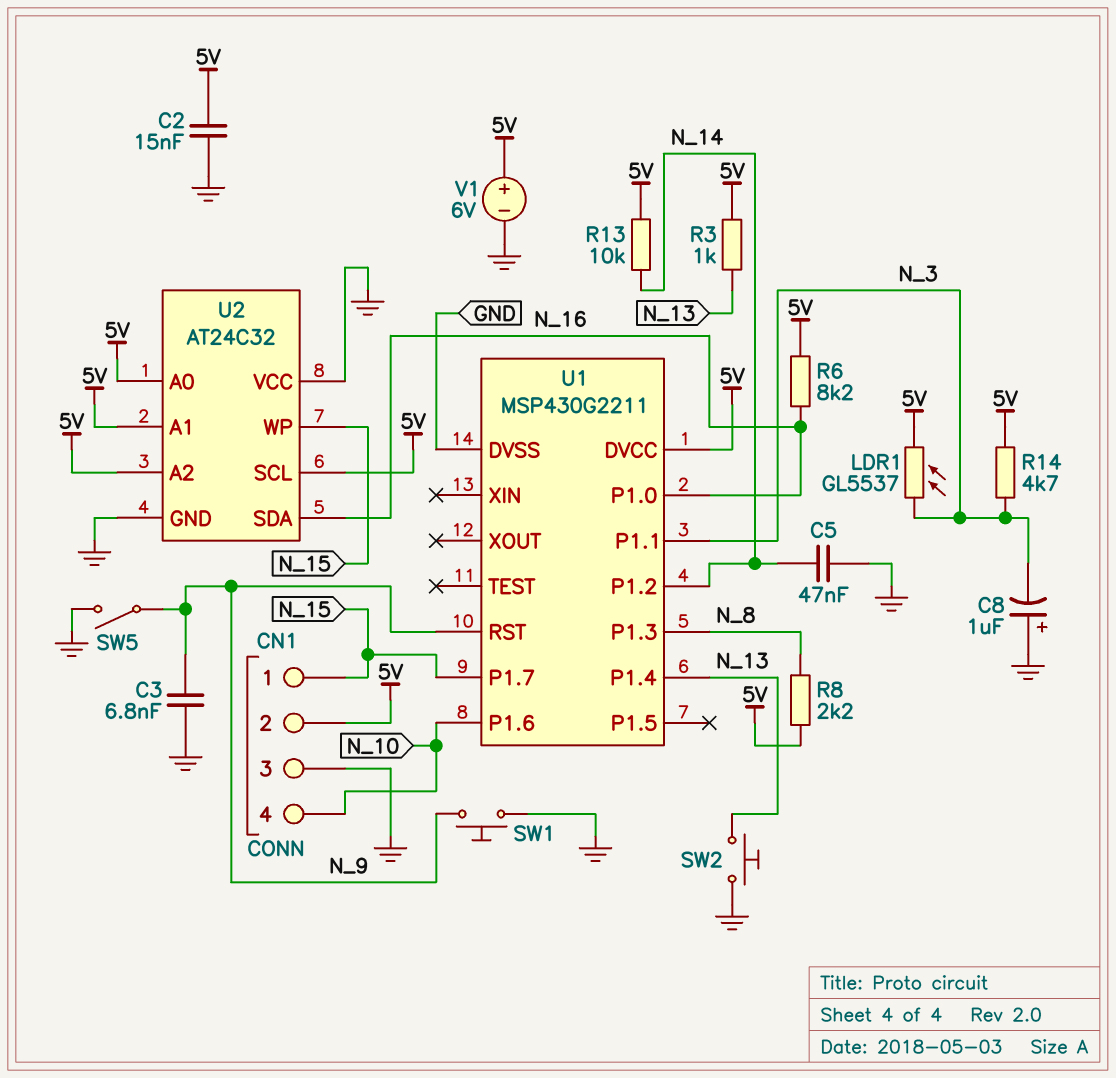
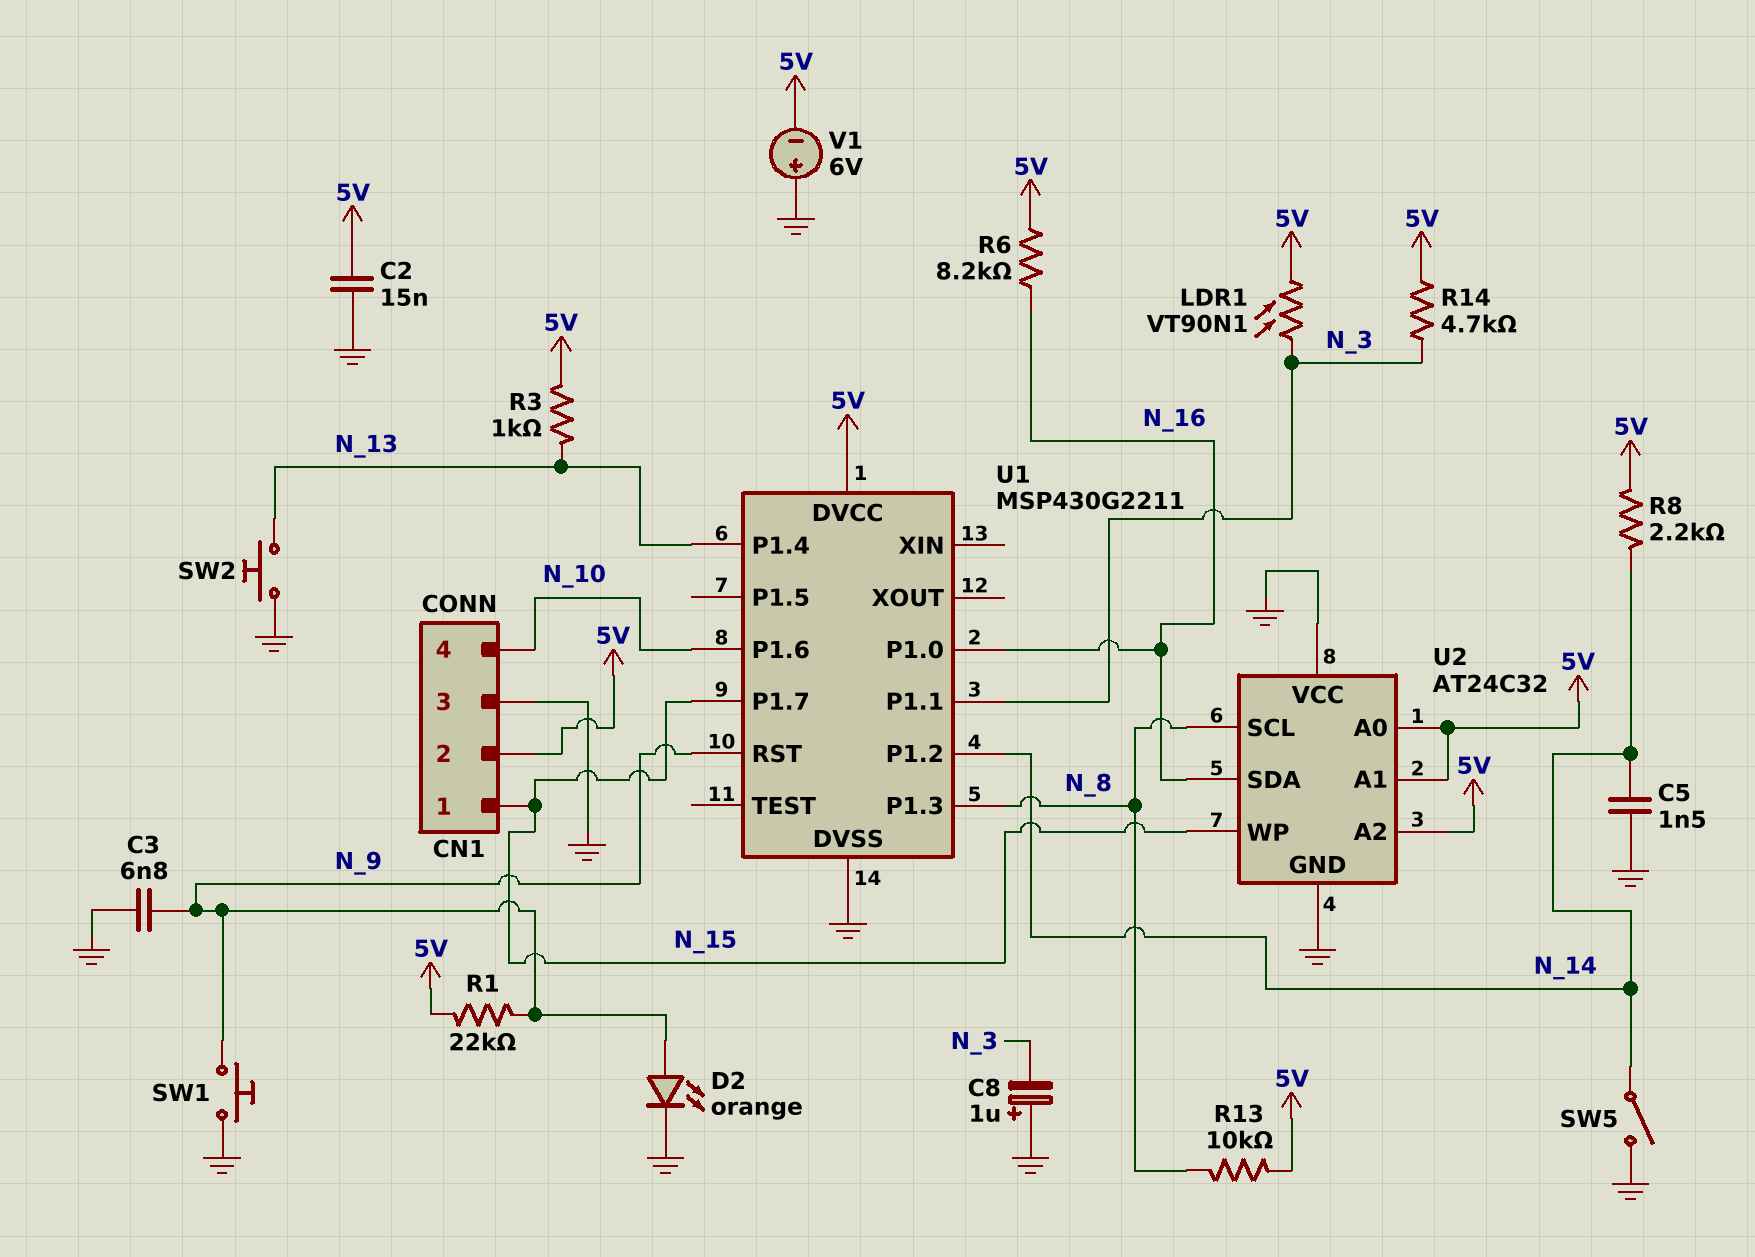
C5: 47nF (GND, N_14) -> 1.5nF (GND, N_14)
D2: none -> LED orange (A N_9, K GND)
LDR1: GL5537 (5V, N_3) -> VT90N1 (5V, N_3)
R1: none -> 22k (5V, N_9)
R8: 2.2k (5V, N_8) -> 2.2k (5V, N_14)
R13: 10k (5V, N_14) -> 10k (5V, N_8)
SW5: switch (GND, N_9) -> switch (GND, N_14)
U2 pin SCL: 5V -> N_8
V1: 6V (plus 5V, minus GND) -> 6V (plus GND, minus 5V)

